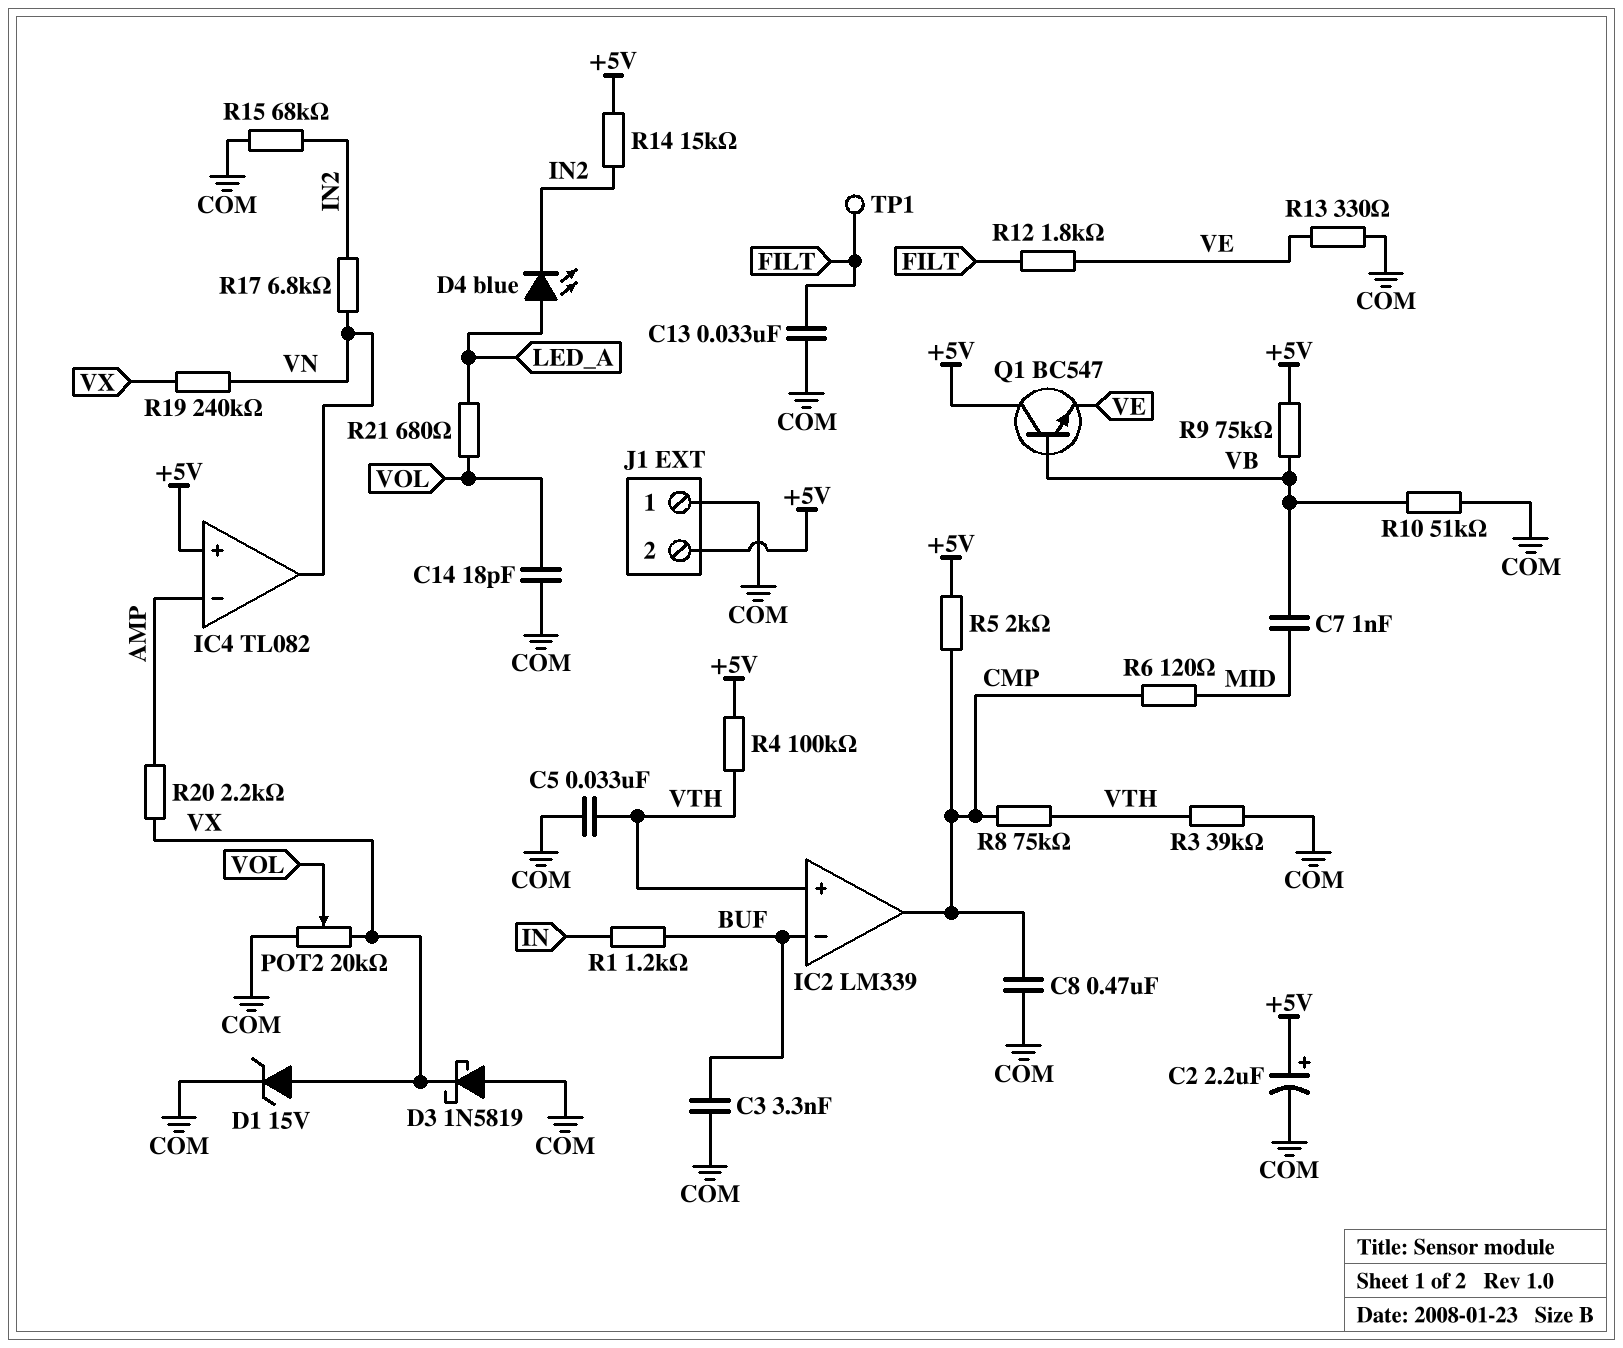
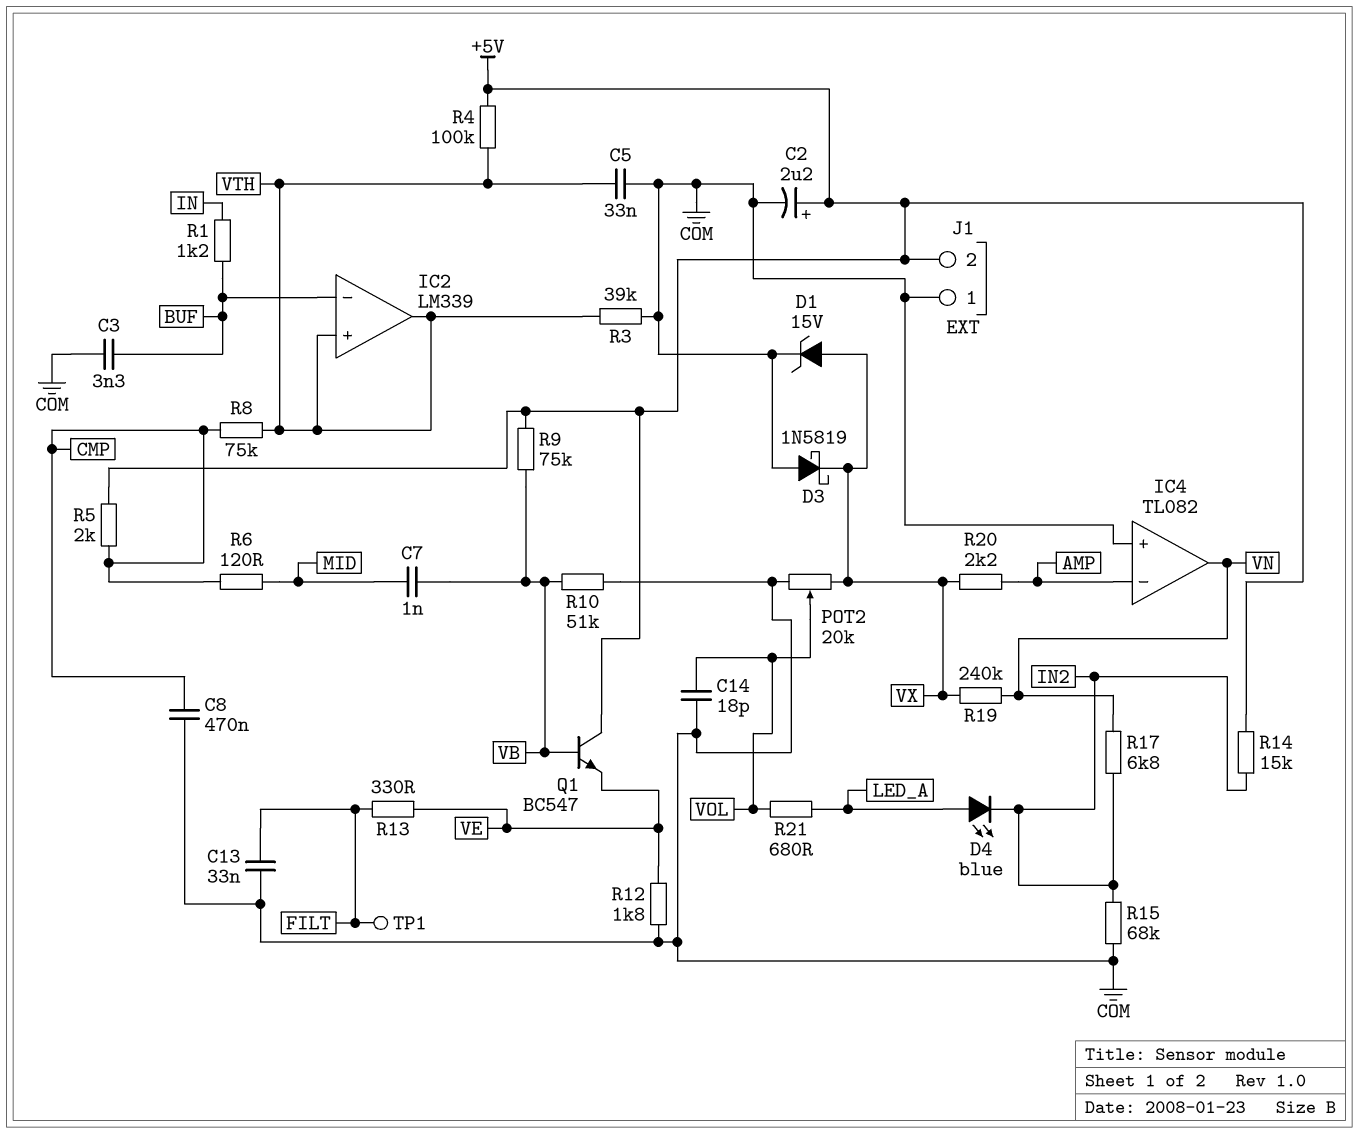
IC2 pin out: CMP -> VTH
IC4 pin in+: +5V -> COM
R12: 1.8k (FILT, VE) -> 1.8k (COM, VE)
R13: 330 (COM, VE) -> 330 (FILT, VE)

